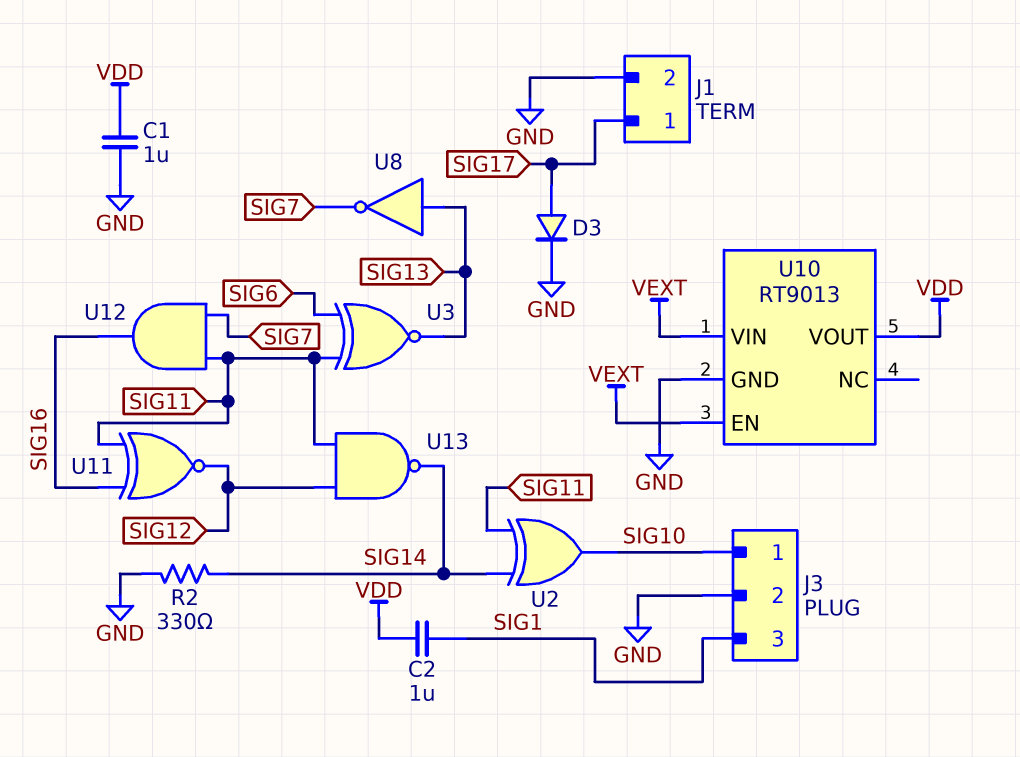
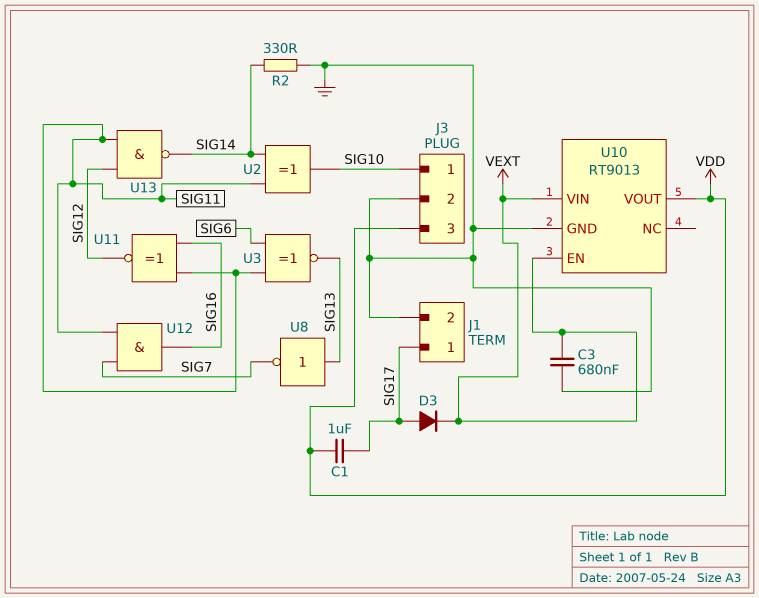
C1: 1uF (GND, VDD) -> 1uF (SIG17, VDD)
C2: 1uF (SIG1, VDD) -> none
C3: none -> 680nF (GND, VEXT)
D3: diode (A SIG17, K GND) -> diode (A SIG17, K VEXT)
J3 pin 3: SIG1 -> VDD

